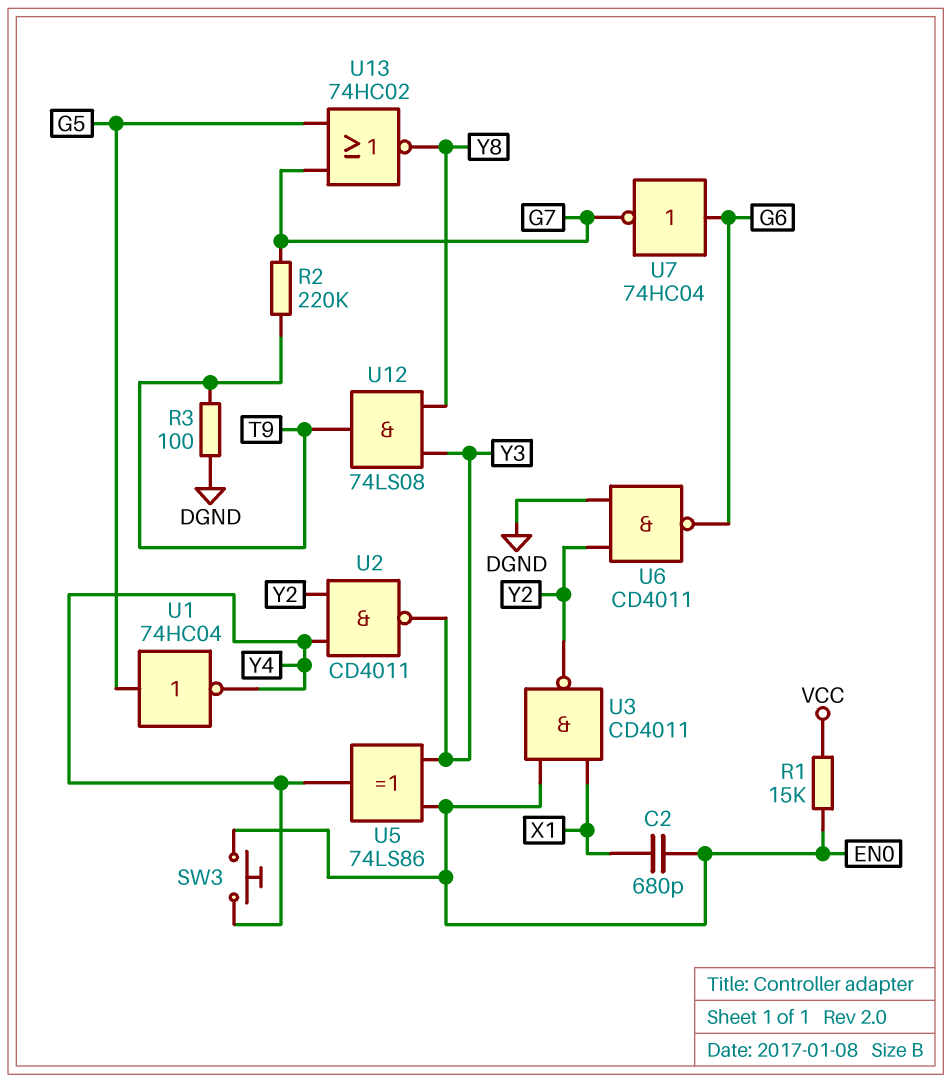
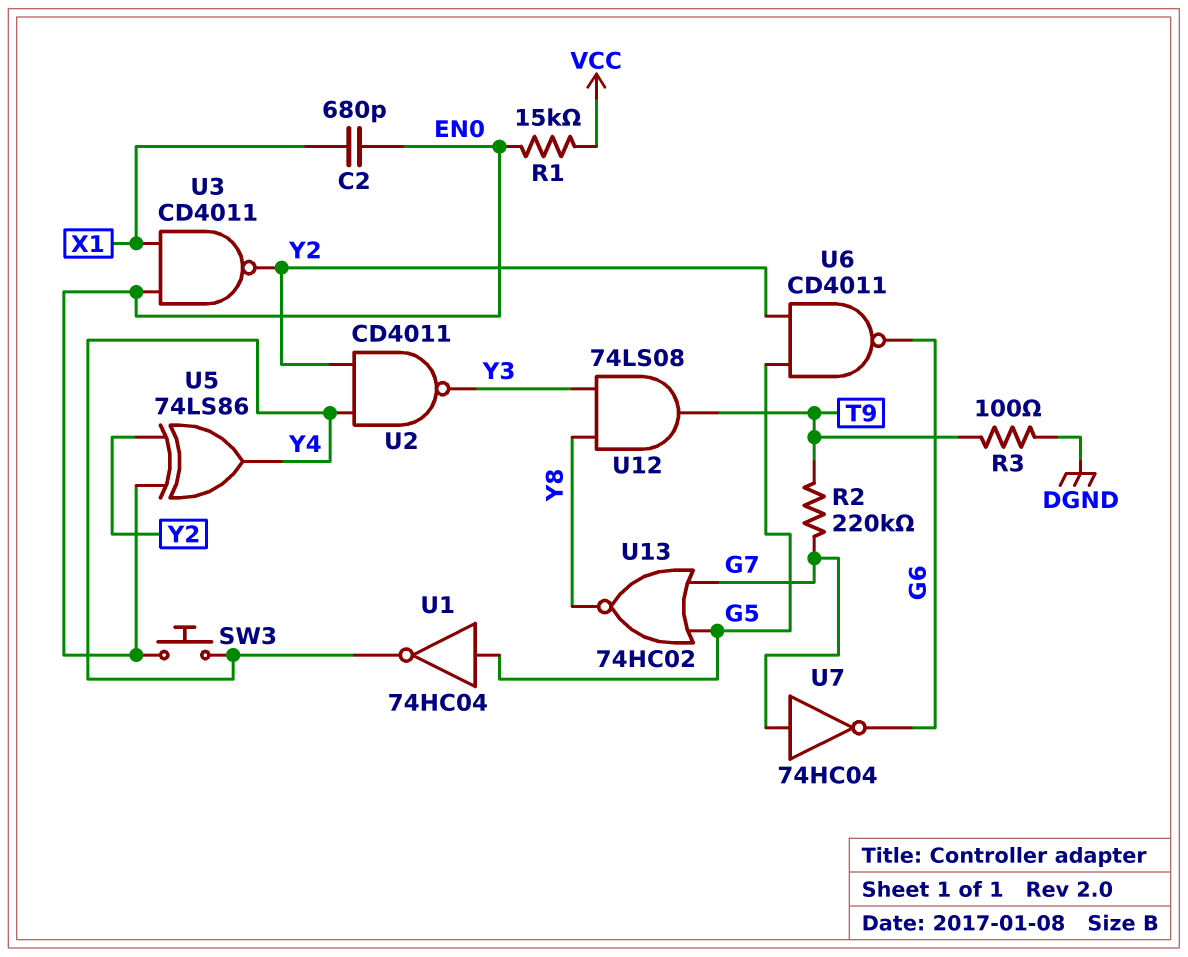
U5: XOR 74LS86 (in EN0, in Y3, out Y4) -> XOR 74LS86 (in EN0, in Y2, out Y4)
U6: NAND CD4011 (in DGND, in Y2, out G6) -> NAND CD4011 (in G5, in Y2, out G6)
U7: NOT 74HC04 (in G6, out G7) -> NOT 74HC04 (in G7, out G6)

